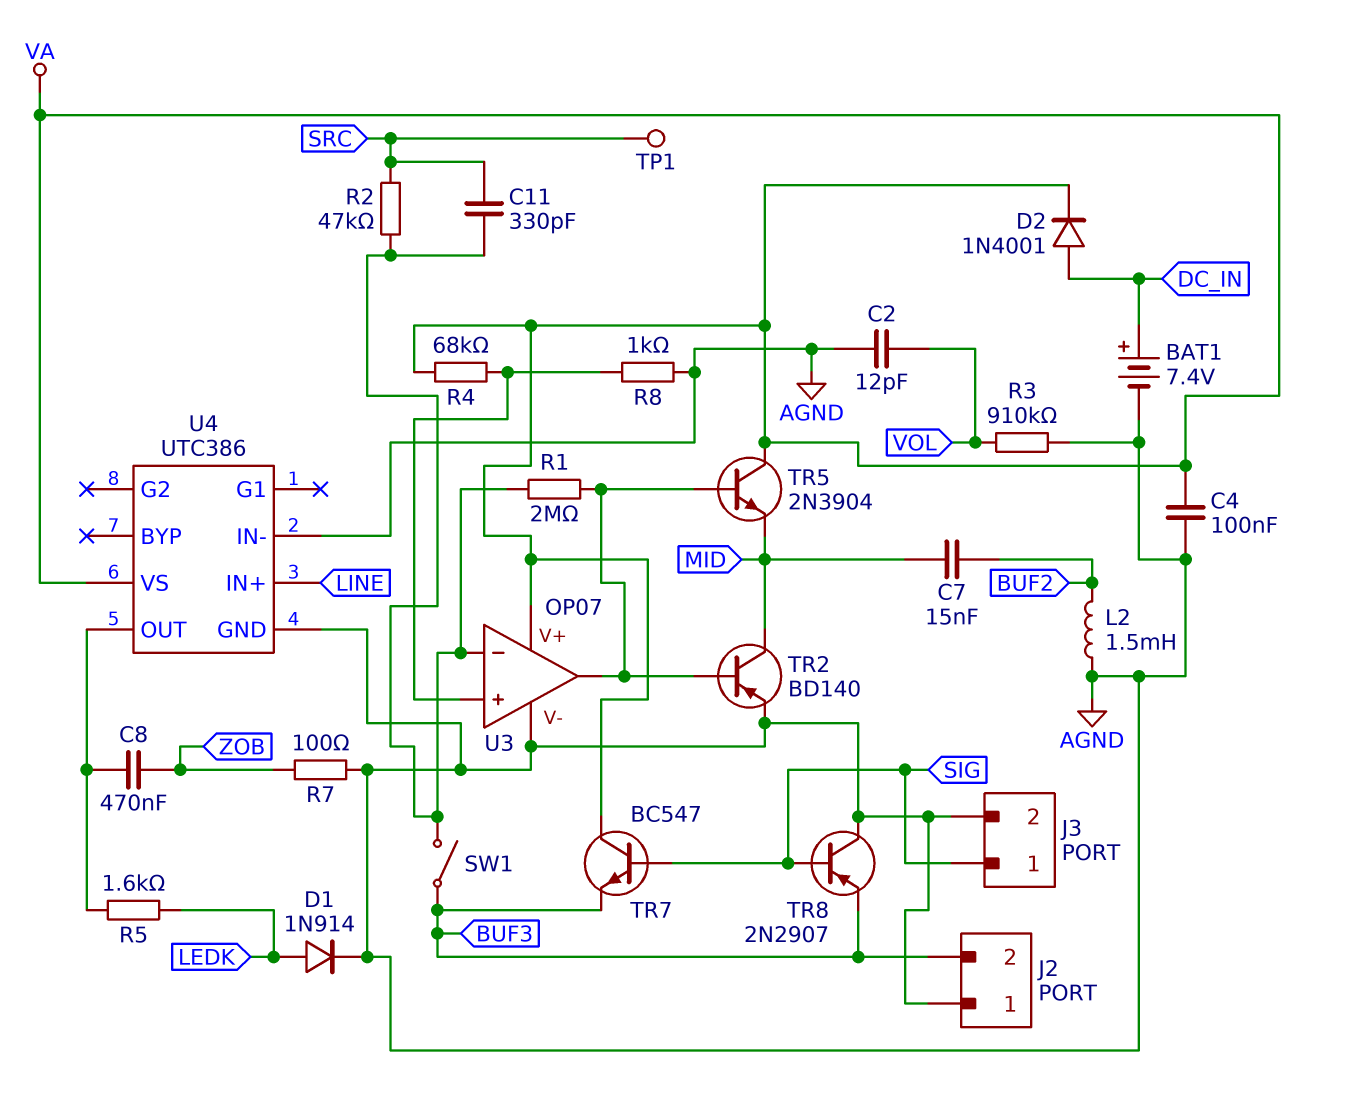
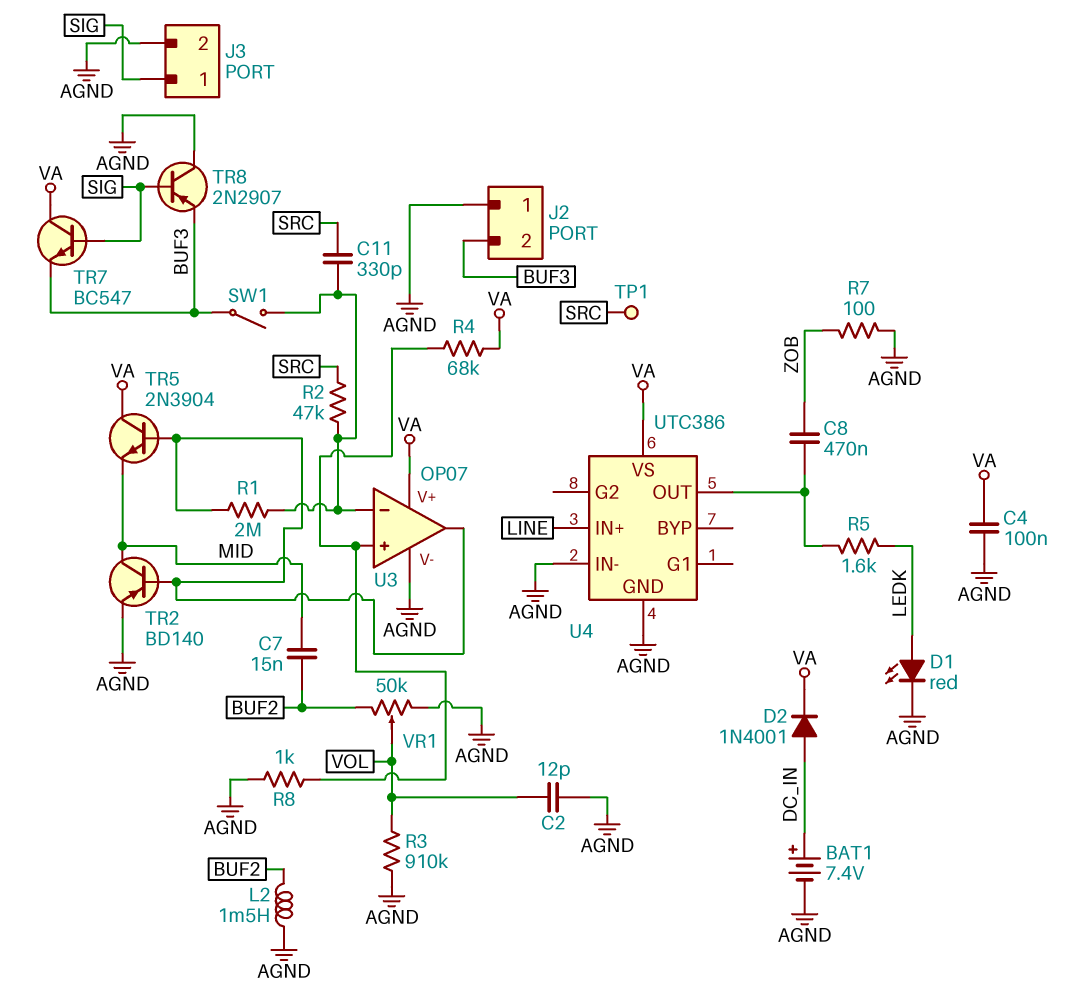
D1: diode 1N914 (A LEDK, K AGND) -> LED red (A LEDK, K AGND)
VR1: none -> 50k (AGND, BUF2, wiper VOL)

